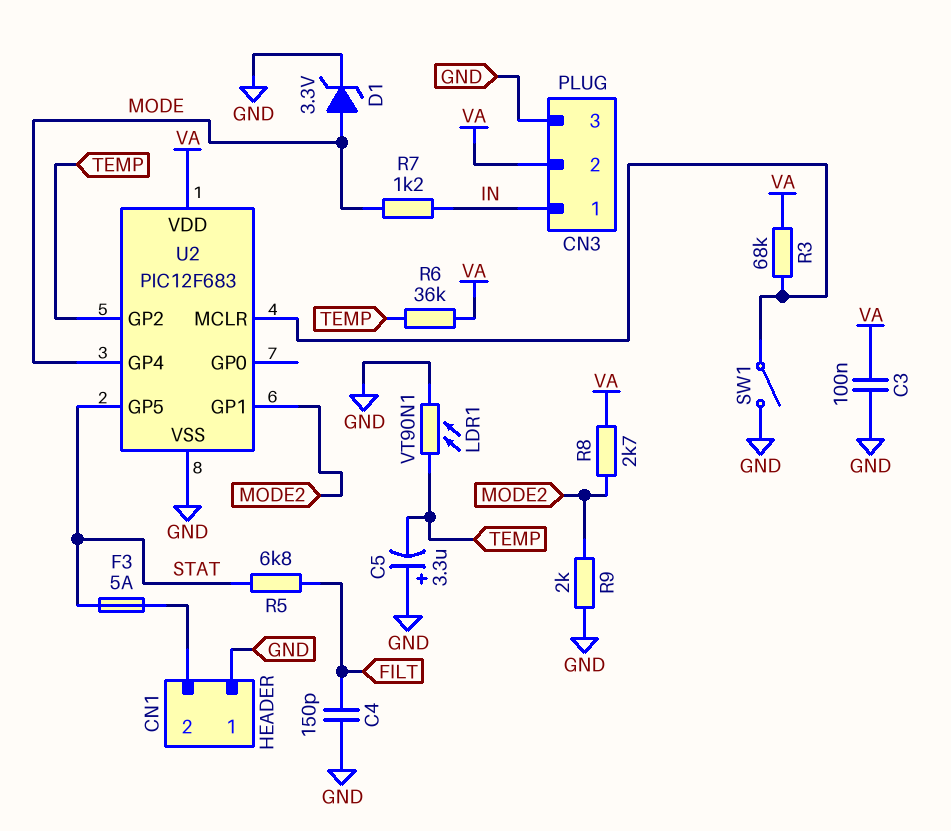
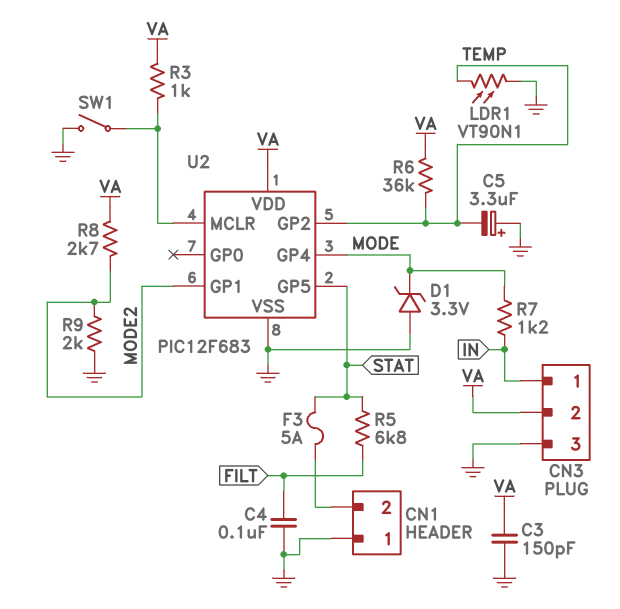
C3: 100nF (GND, VA) -> 150pF (GND, VA)
C4: 150pF (FILT, GND) -> 100nF (FILT, GND)
D1: zener 3.3V (A MODE, K GND) -> zener 3.3V (A GND, K MODE)
R3: 68k (U2/MCLR, VA) -> 1k (U2/MCLR, VA)

